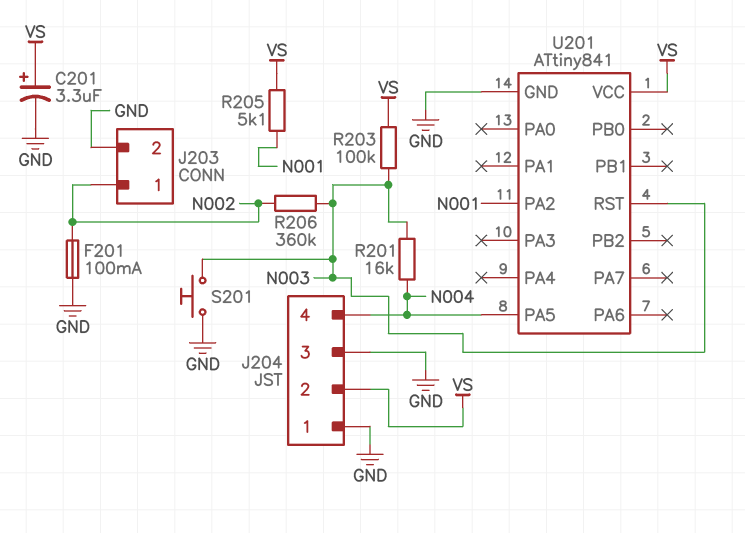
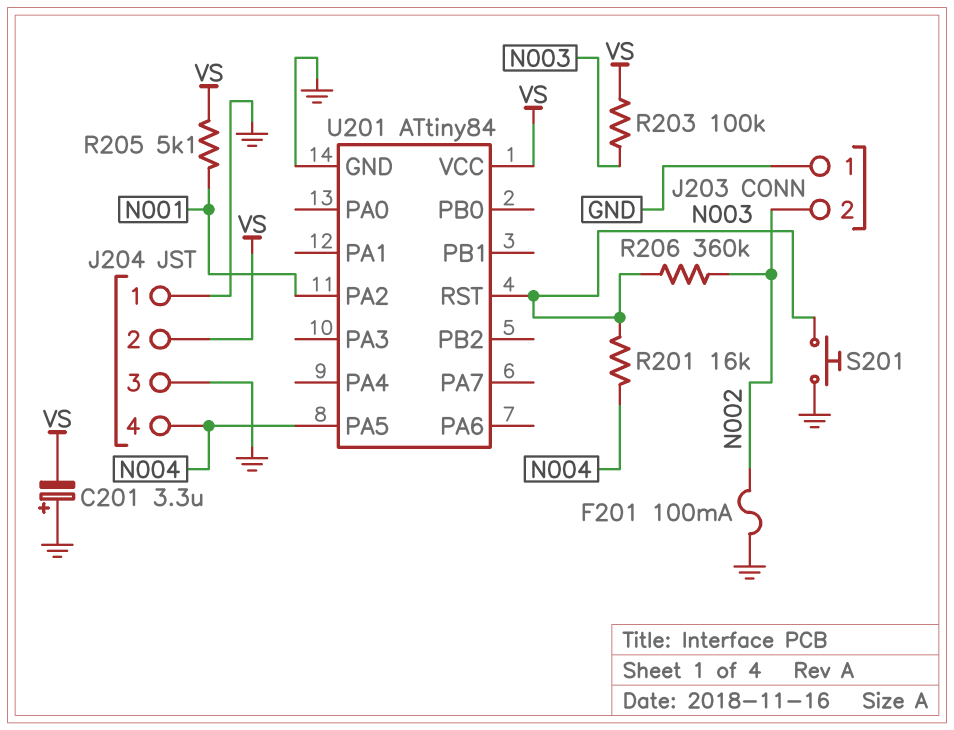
C201: 3.3uF (plus VS, minus GND) -> 3.3uF (plus GND, minus VS)
J203 pin 1: N002 -> GND
J203 pin 2: GND -> N002
U201: ATtiny841 -> ATtiny84

